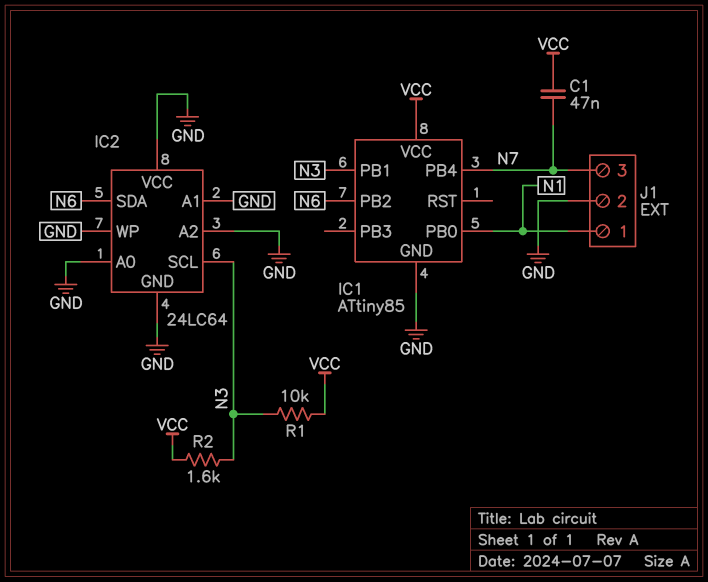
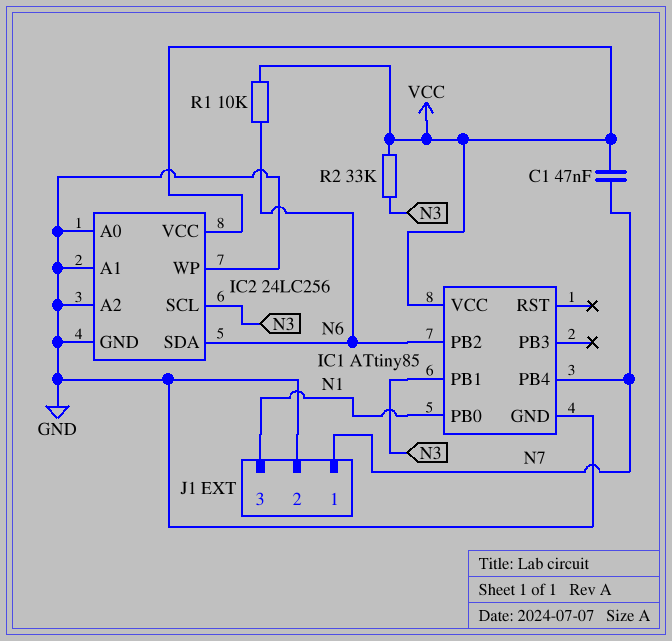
IC2: 24LC64 -> 24LC256
IC2 pin VCC: GND -> VCC
J1 pin 1: N1 -> N7
J1 pin 3: N7 -> N1
R1: 10k (N3, VCC) -> 10k (N6, VCC)
R2: 1.6k (N3, VCC) -> 33k (N3, VCC)

